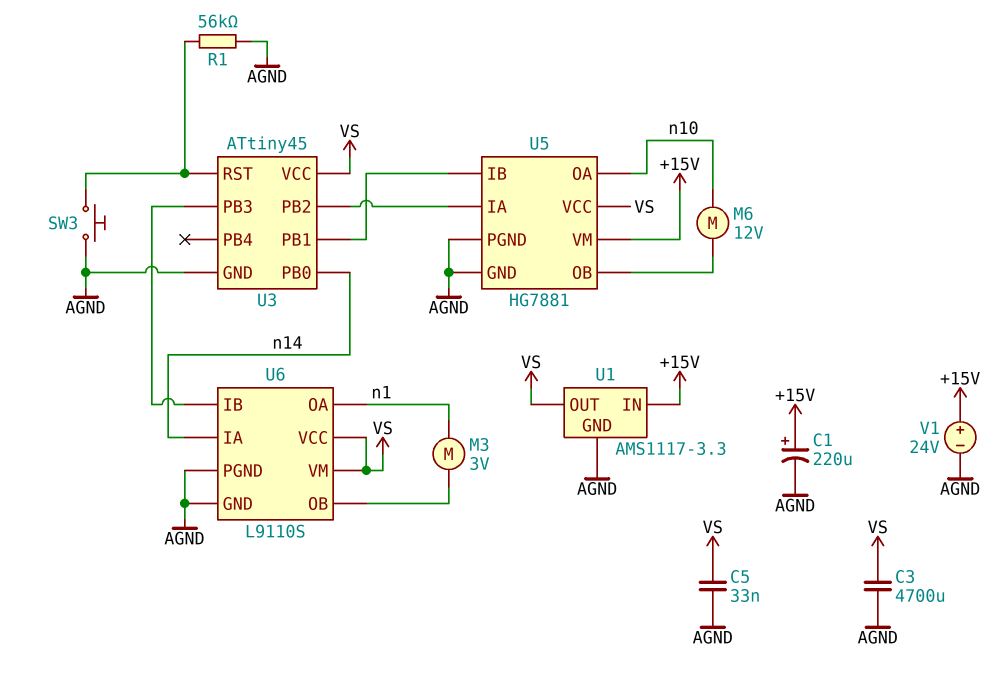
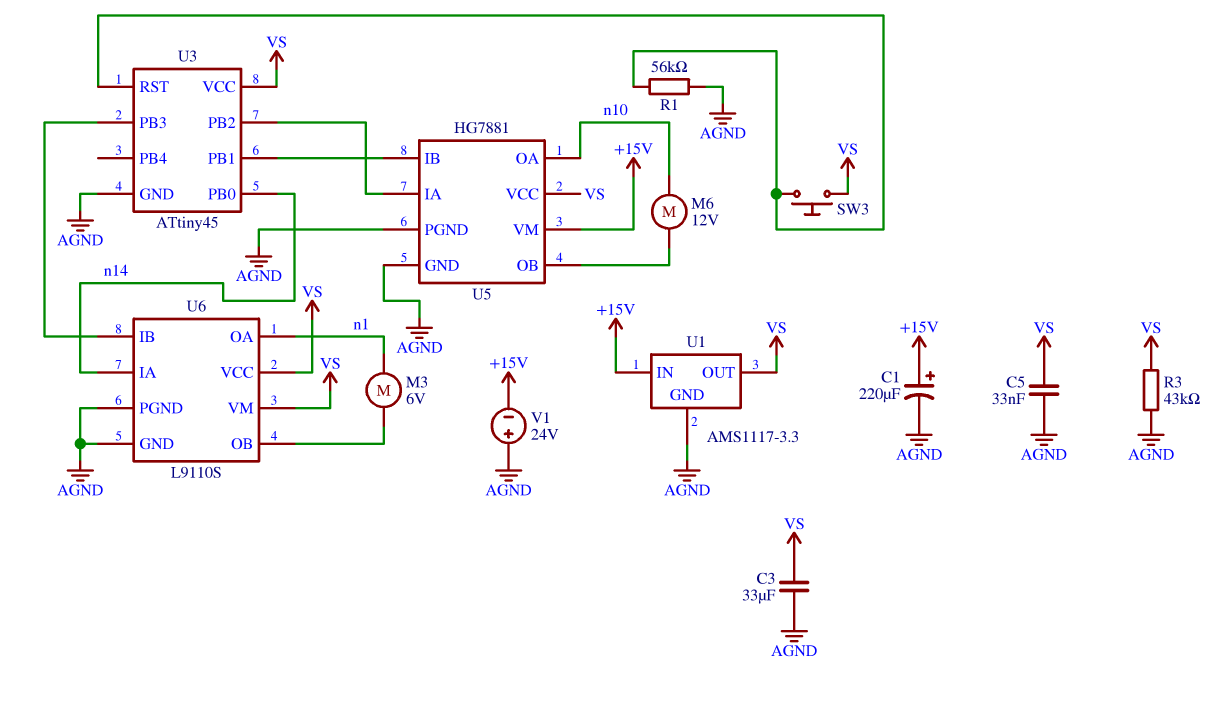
C3: 4700uF (AGND, VS) -> 33uF (AGND, VS)
M3: motor 3V (U6/OB, n1) -> motor 6V (U6/OB, n1)
R3: none -> 43k (AGND, VS)
SW3: button (AGND, U3/RST) -> button (U3/RST, VS)
V1: 24V (plus +15V, minus AGND) -> 24V (plus AGND, minus +15V)

